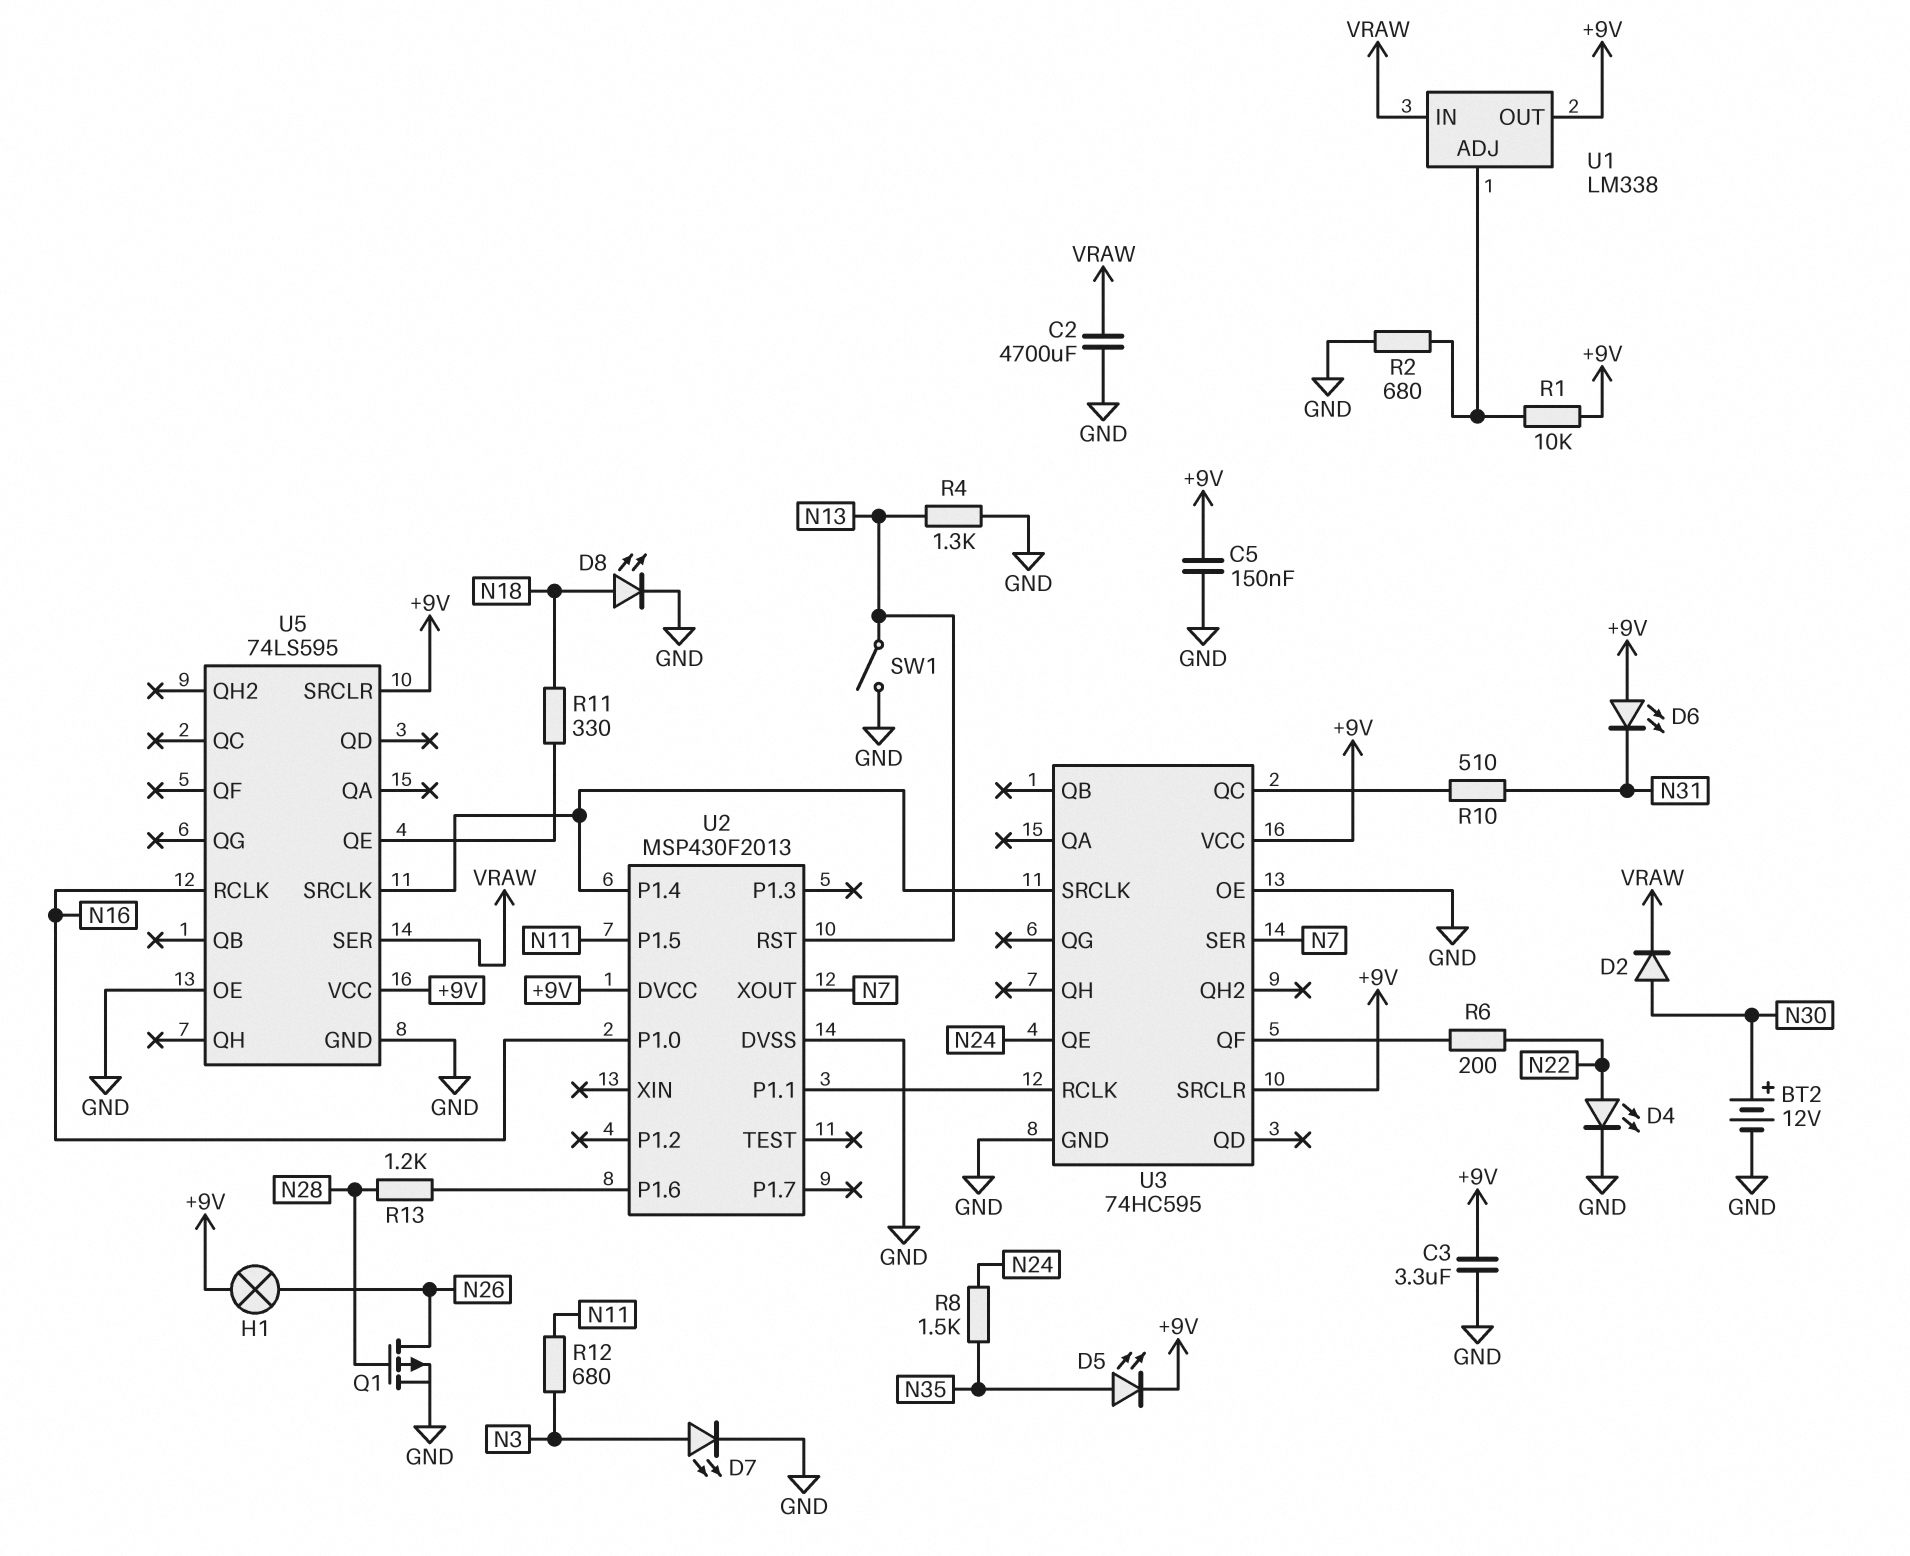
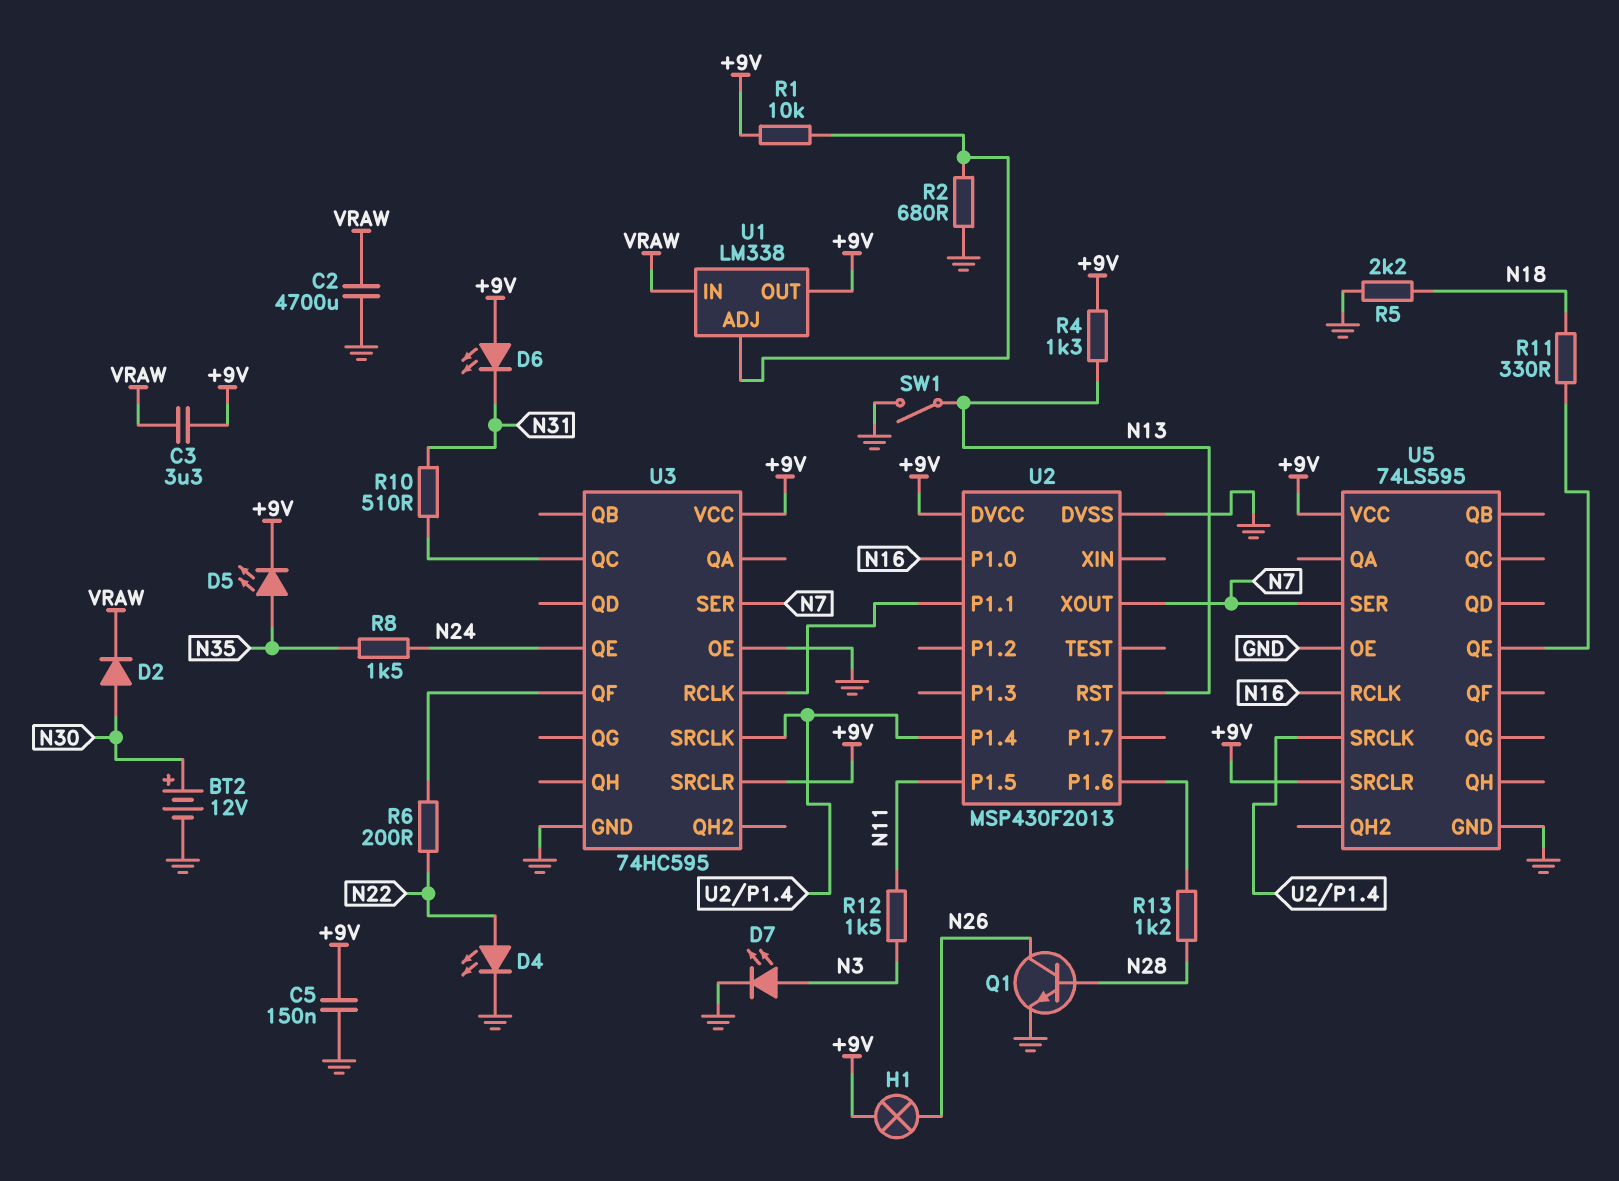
C3: 3.3uF (+9V, GND) -> 3.3uF (+9V, VRAW)
D8: LED (A N18, K GND) -> none
Q1: PMOS (G N28, D N26, S GND) -> NPN (B N28, C N26, E GND)
R4: 1.3k (GND, N13) -> 1.3k (+9V, N13)
R5: none -> 2.2k (GND, N18)
R12: 680 (N3, N11) -> 1.5k (N3, N11)
U5 pin SER: VRAW -> N7

